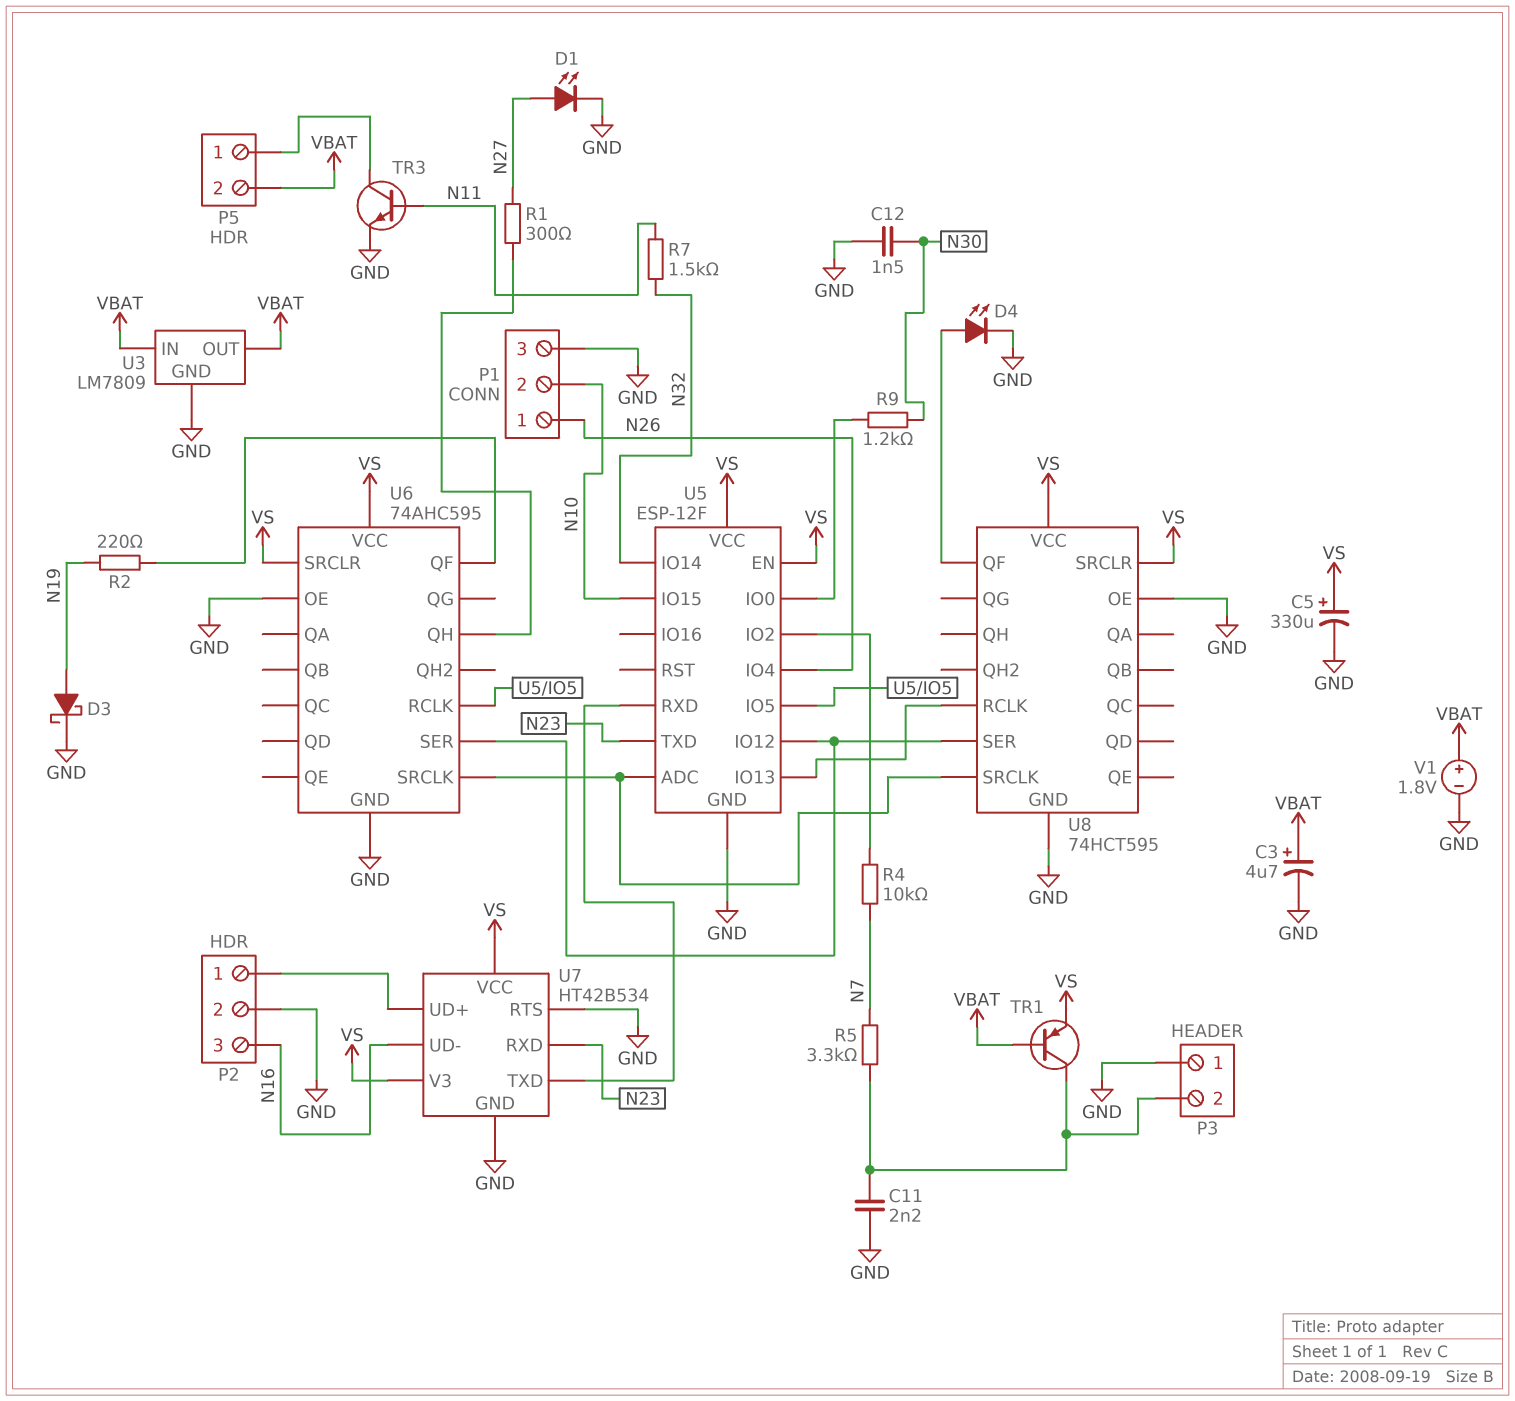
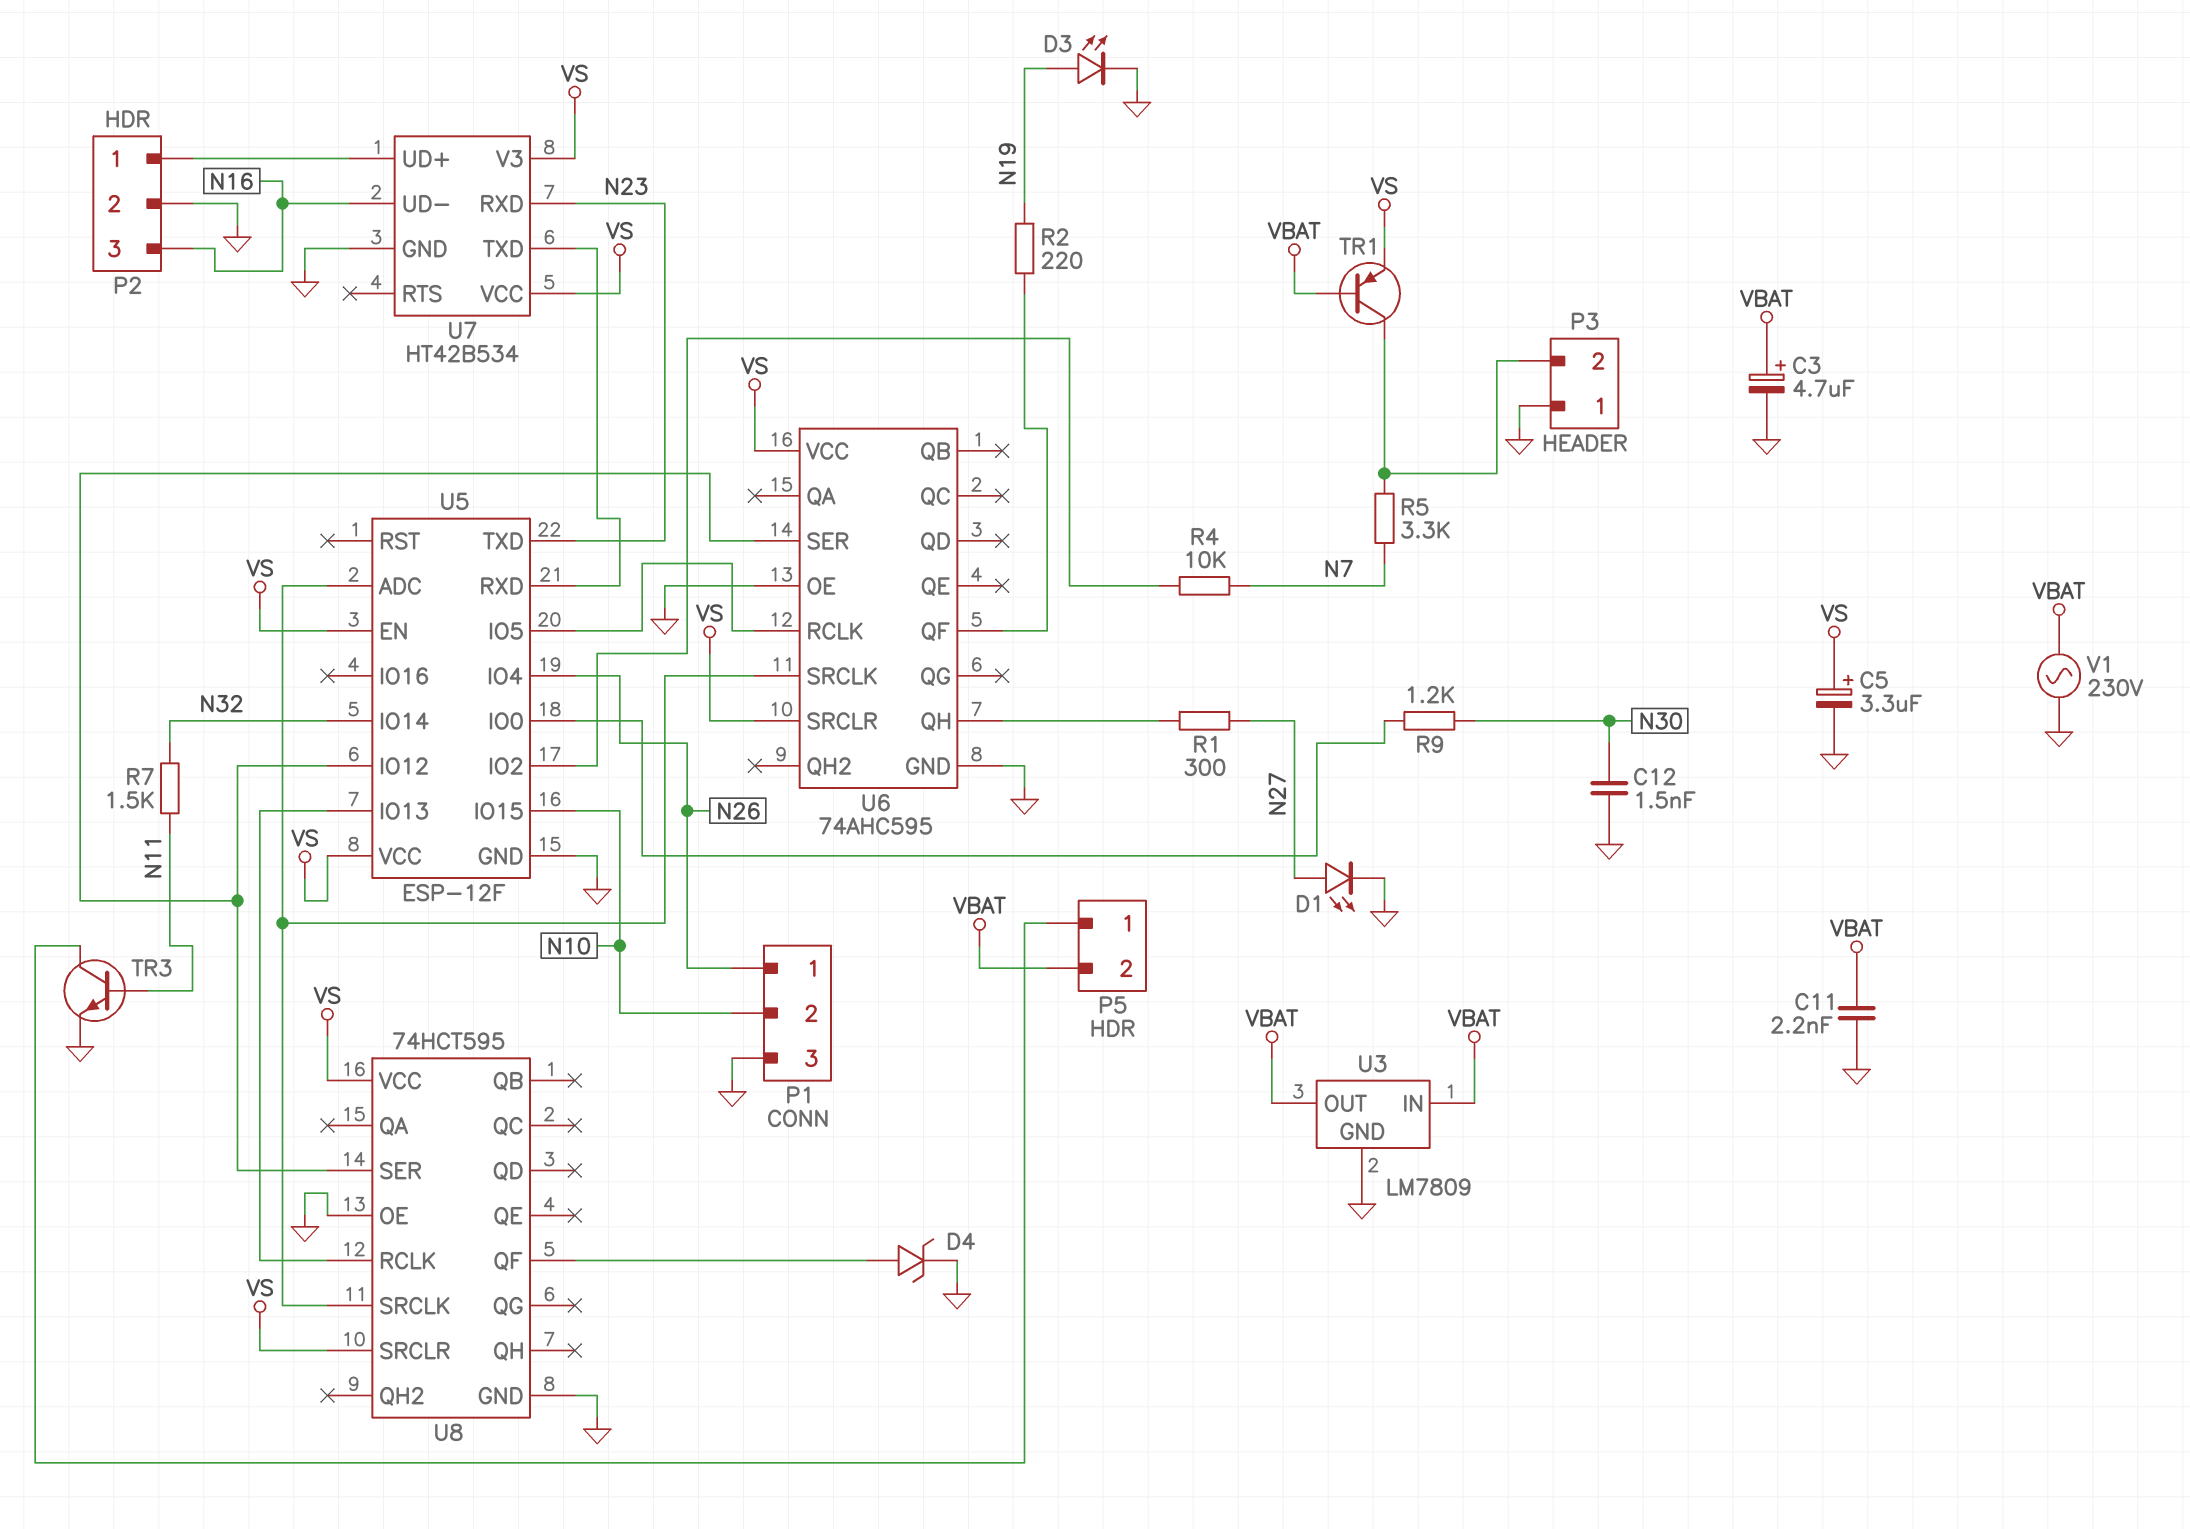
C5: 330uF (plus VS, minus GND) -> 3.3uF (plus VS, minus GND)
C11: 2.2nF (GND, P3/2) -> 2.2nF (GND, VBAT)
D3: schottky (A N19, K GND) -> LED (A N19, K GND)
D4: LED (A U8/QF, K GND) -> zener (A U8/QF, K GND)
U7 pin RTS: GND -> none
V1: 1.8V (plus VBAT, minus GND) -> AC 230V (GND, VBAT)

